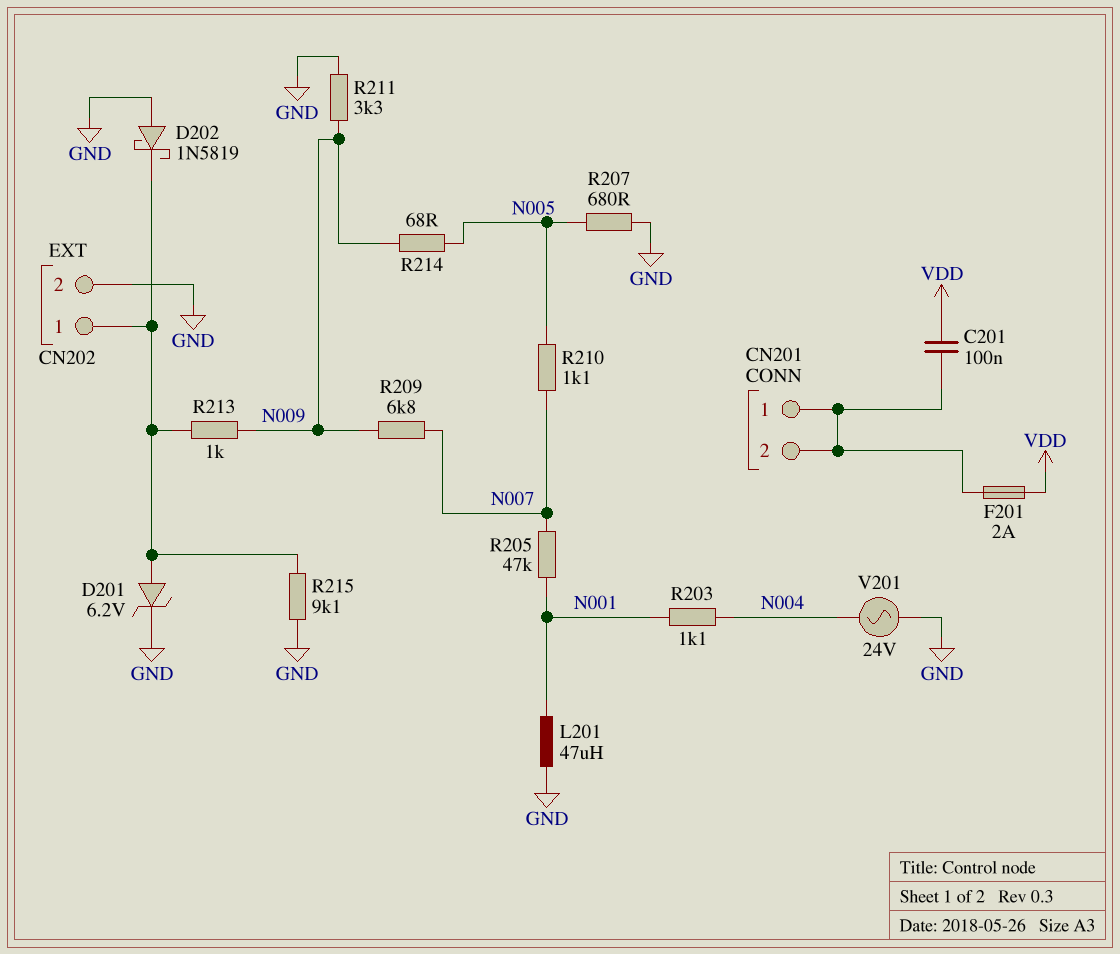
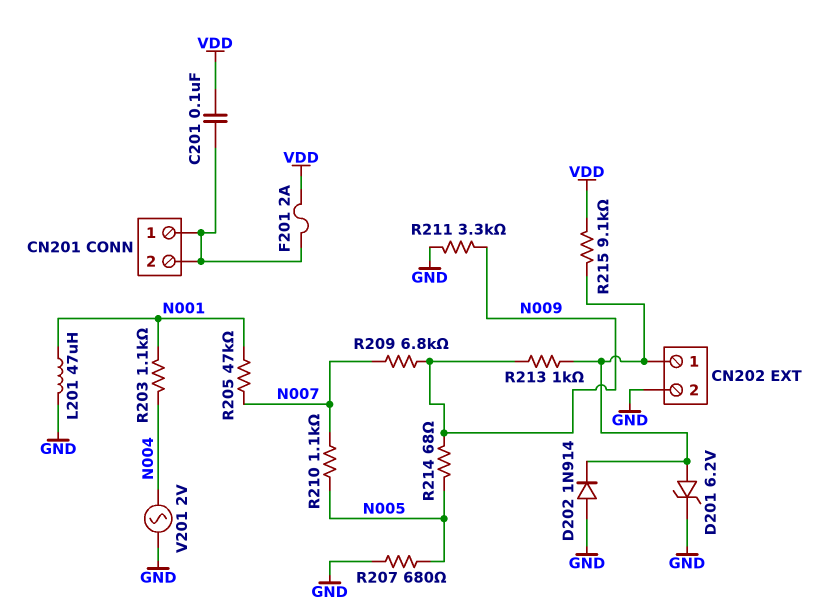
D202: schottky 1N5819 (A GND, K CN202/1) -> diode 1N914 (A GND, K CN202/1)
R215: 9.1k (CN202/1, GND) -> 9.1k (CN202/1, VDD)
V201: AC 24V (GND, N004) -> AC 2V (GND, N004)

